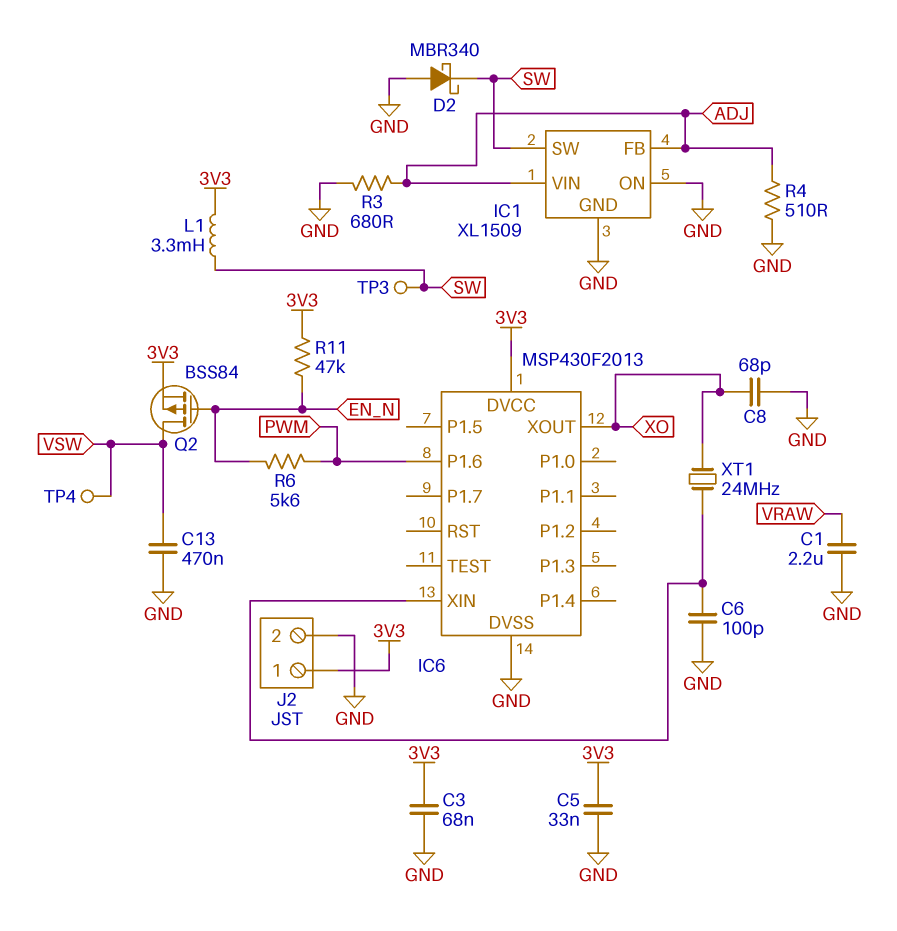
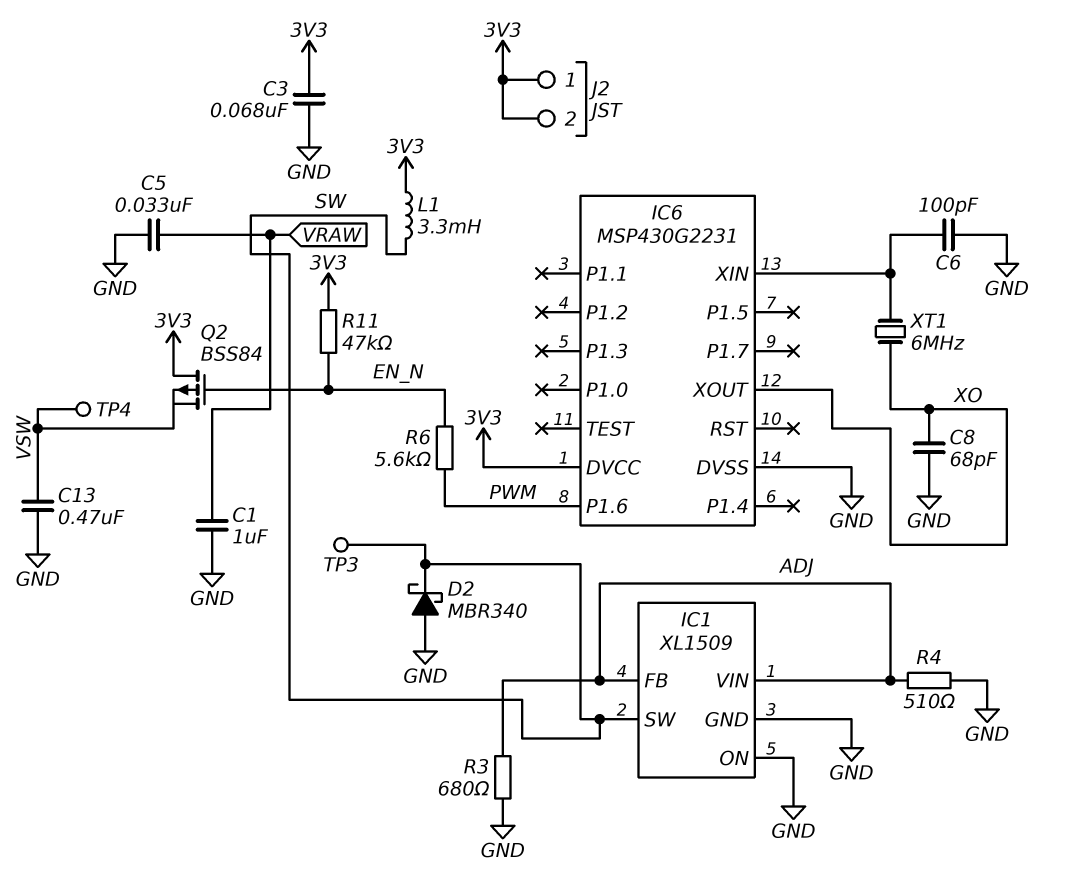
C1: 2.2uF (GND, VRAW) -> 1uF (GND, VRAW)
C5: 33nF (3V3, GND) -> 33nF (GND, VRAW)
IC6: MSP430F2013 -> MSP430G2231
J2 pin 2: GND -> 3V3
Q2: PMOS BSS84 (G EN_N, D VSW, S 3V3) -> PMOS BSS84 (G EN_N, D 3V3, S VSW)
XT1: 24MHz (IC6/XIN, XO) -> 6MHz (IC6/XIN, XO)

